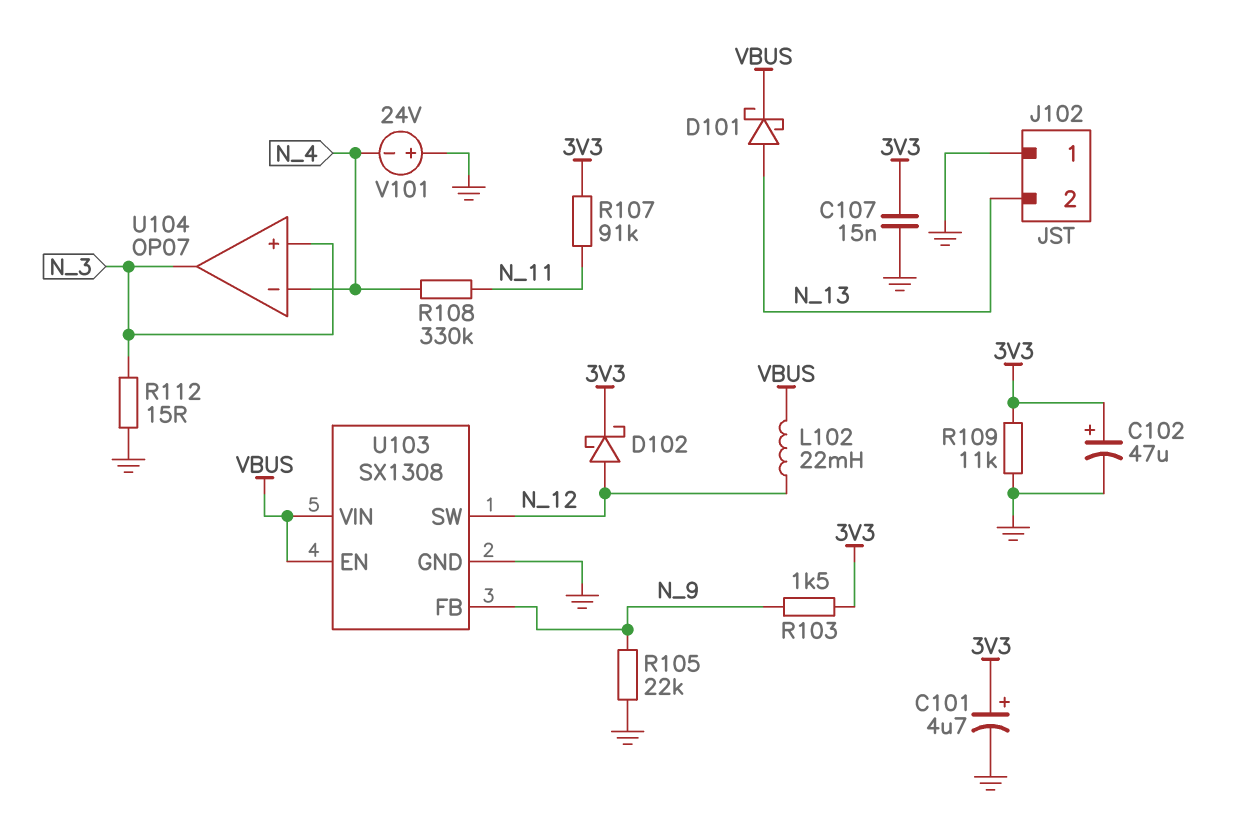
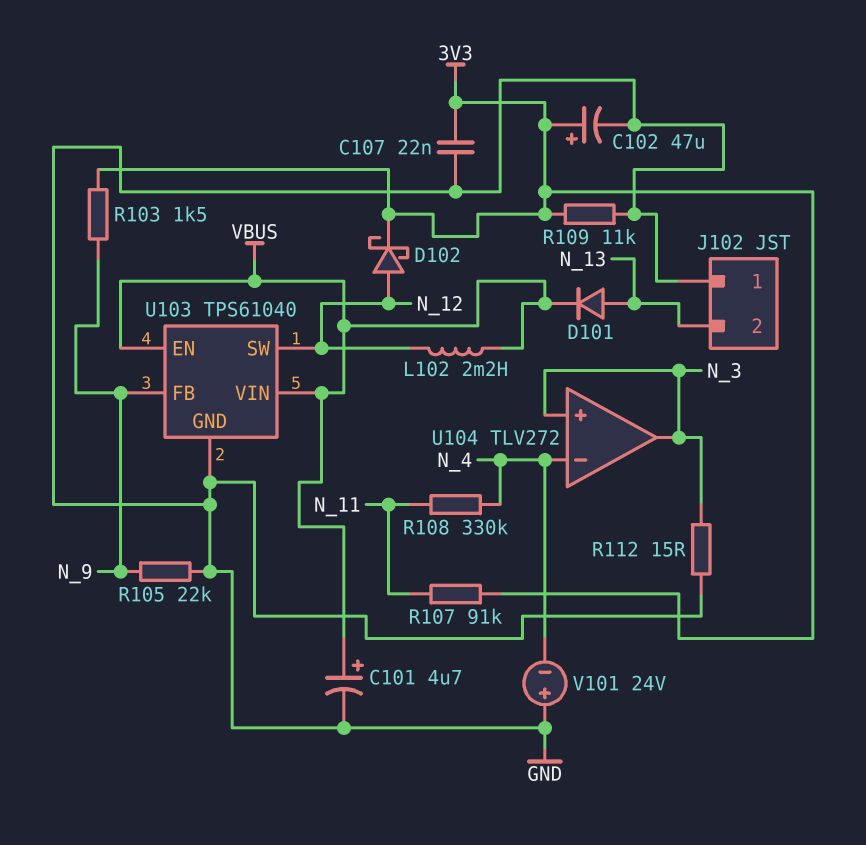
C101: 4.7uF (plus 3V3, minus GND) -> 4.7uF (plus VBUS, minus GND)
C107: 15nF (3V3, GND) -> 22nF (3V3, GND)
D101: schottky (A N_13, K VBUS) -> diode (A N_13, K VBUS)
L102: 22mH (N_12, VBUS) -> 2.2mH (N_12, VBUS)
U103: SX1308 -> TPS61040
U104: OP07 -> TLV272

